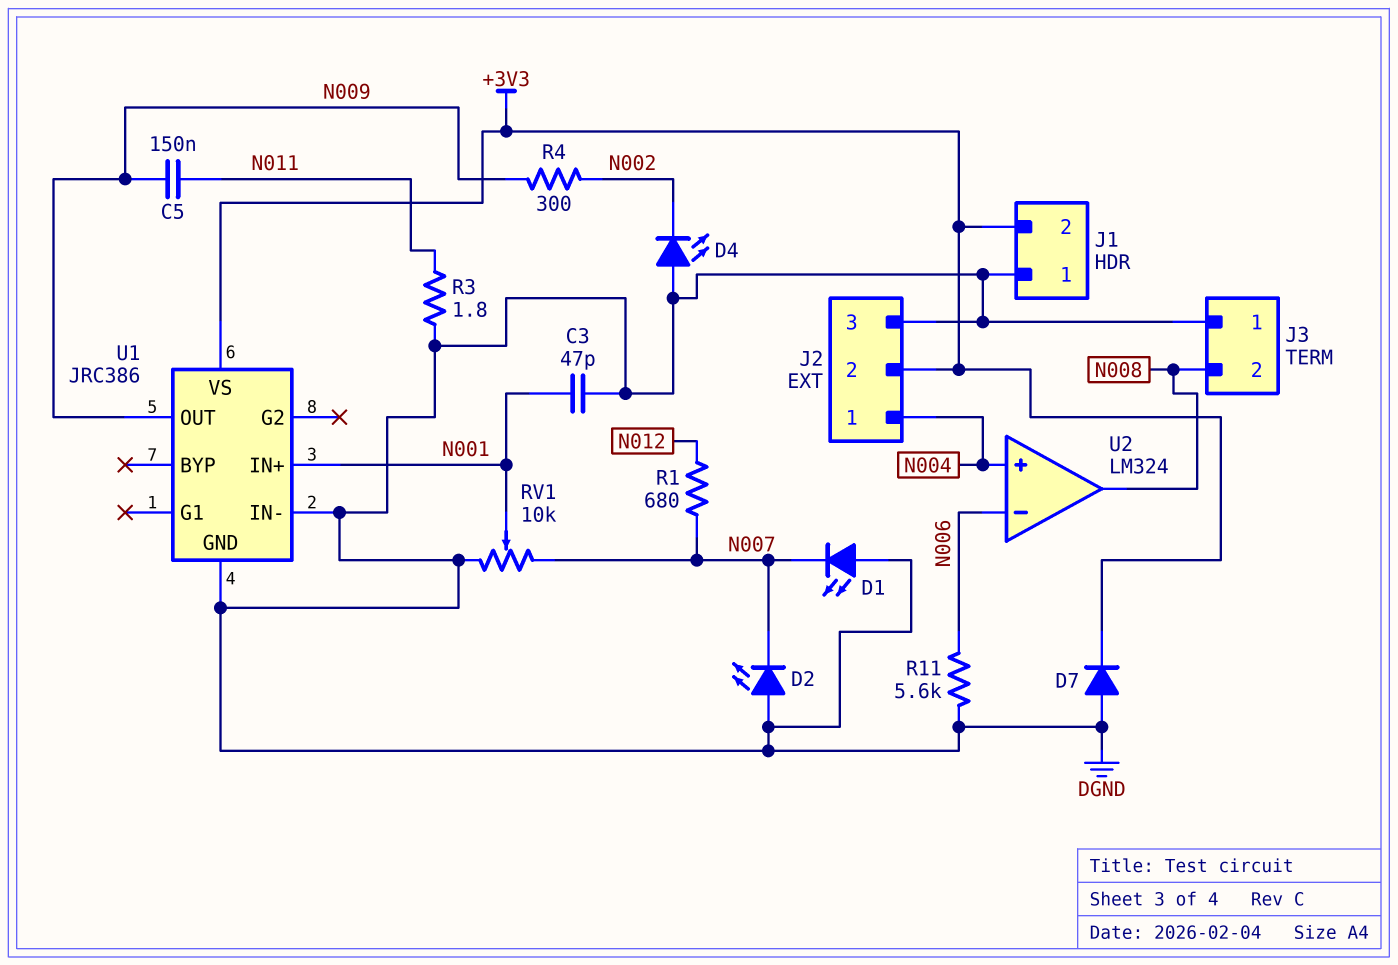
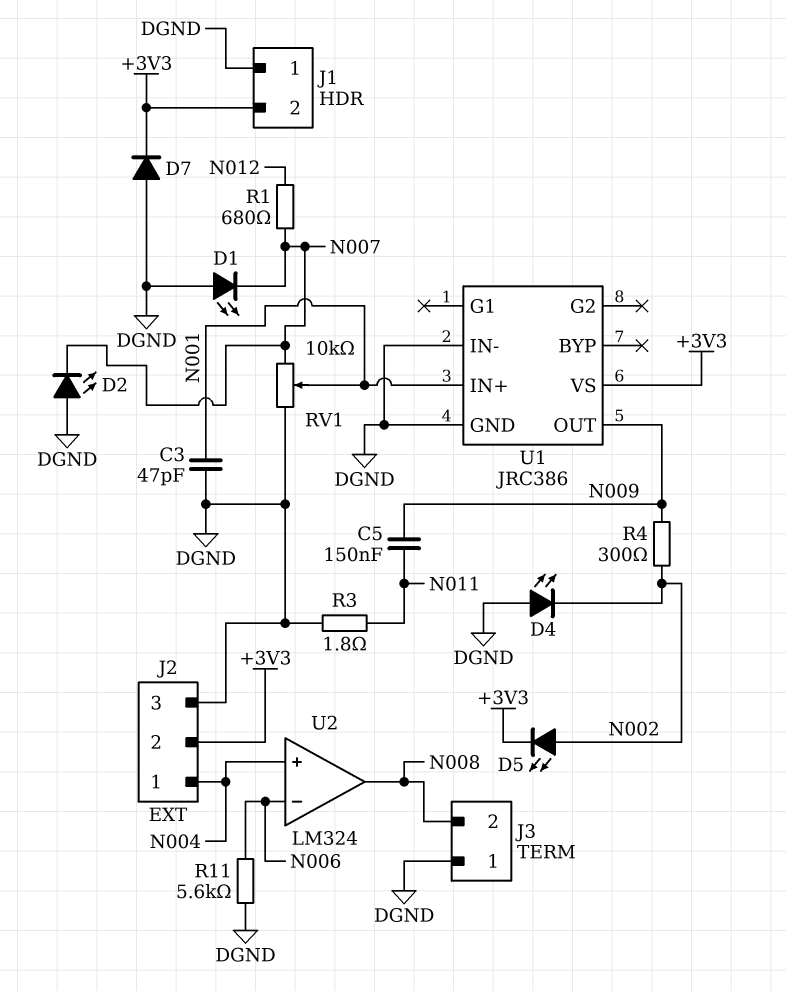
D5: none -> LED (A N002, K +3V3)

